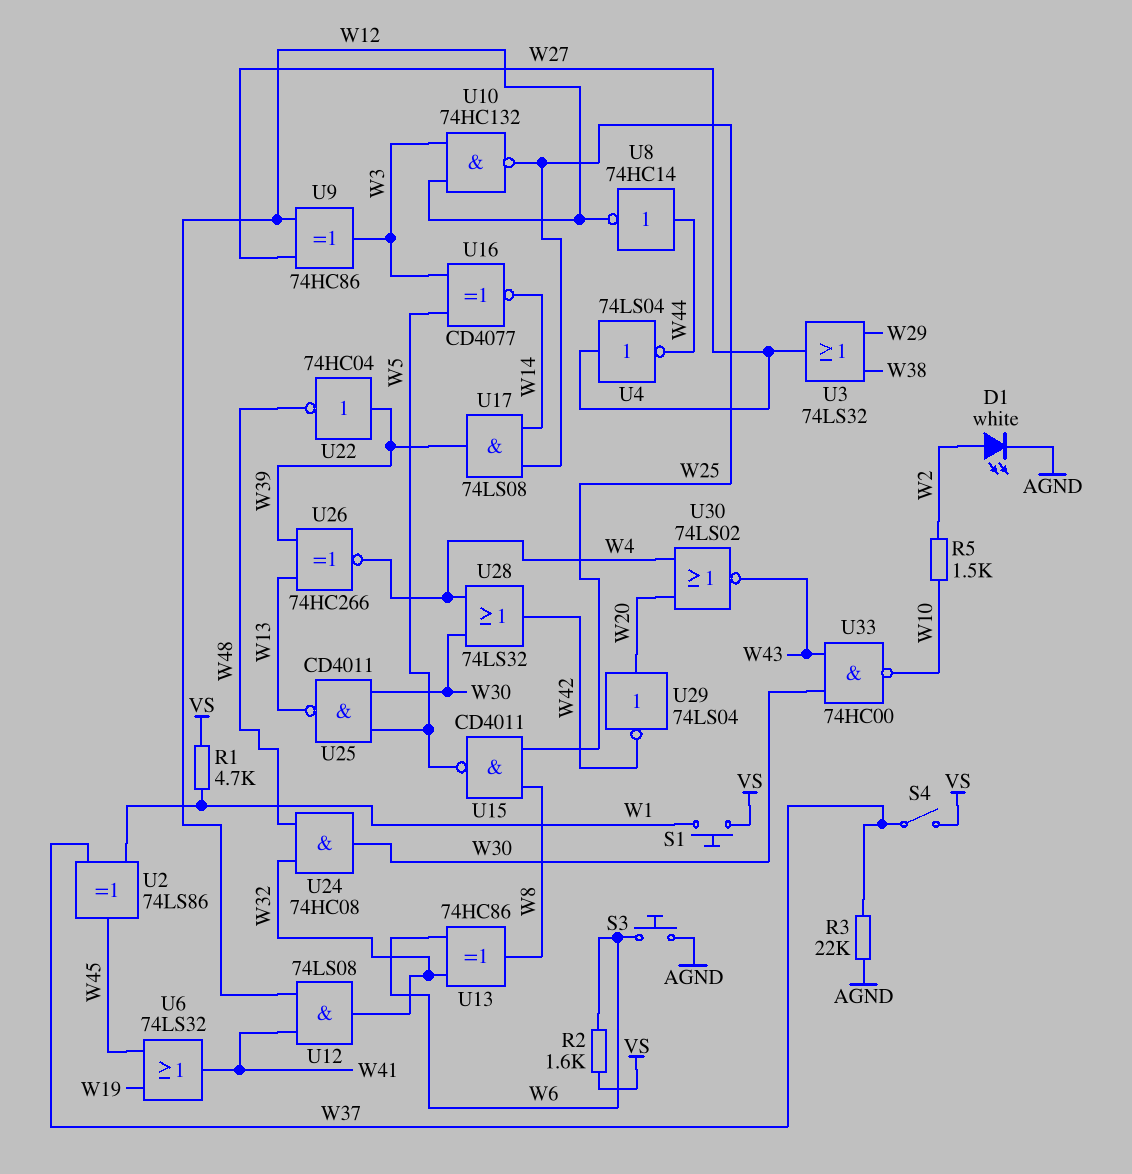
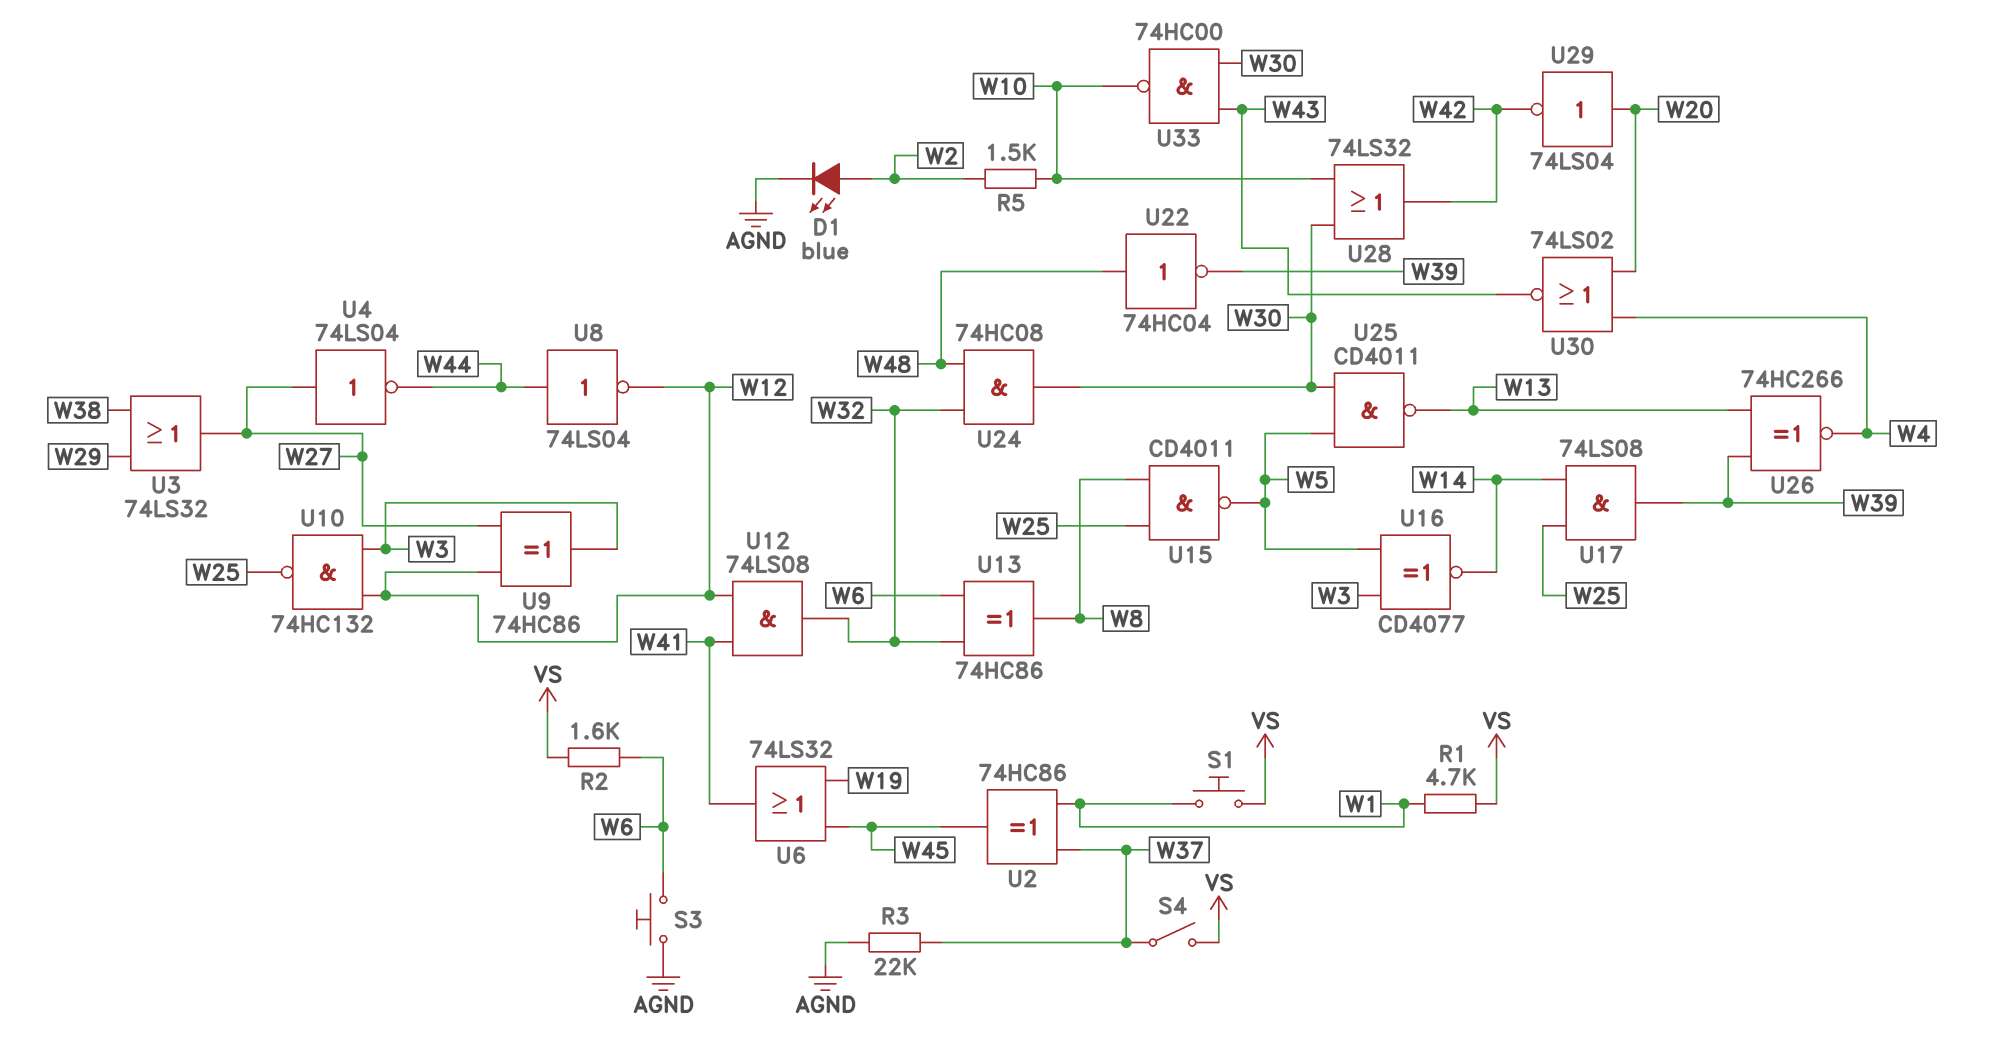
D1: LED white (A W2, K AGND) -> LED blue (A W2, K AGND)
U2: XOR 74LS86 (in W1, in W37, out W45) -> XOR 74HC86 (in W1, in W37, out W45)
U8: NOT 74HC14 (in W44, out W12) -> NOT 74LS04 (in W44, out W12)
U22: NOT 74HC04 (in W39, out W48) -> NOT 74HC04 (in W48, out W39)
U28: OR 74LS32 (in W4, in W30, out W42) -> OR 74LS32 (in W10, in W30, out W42)

